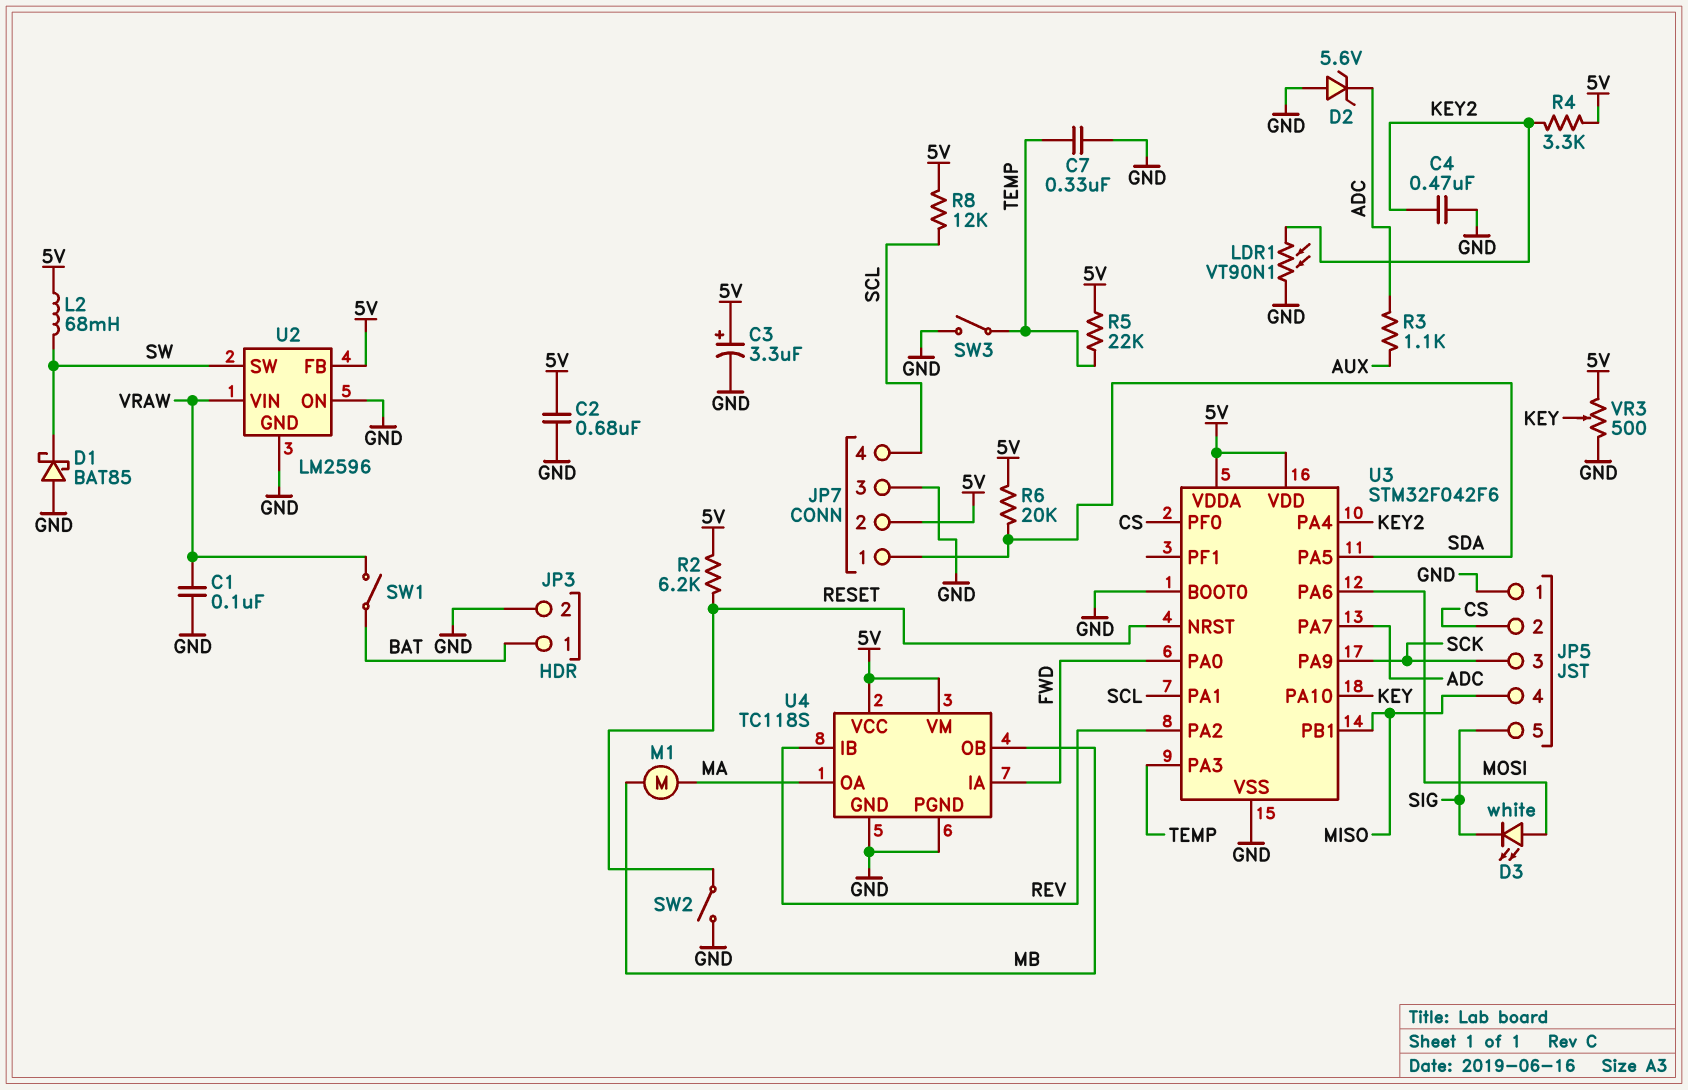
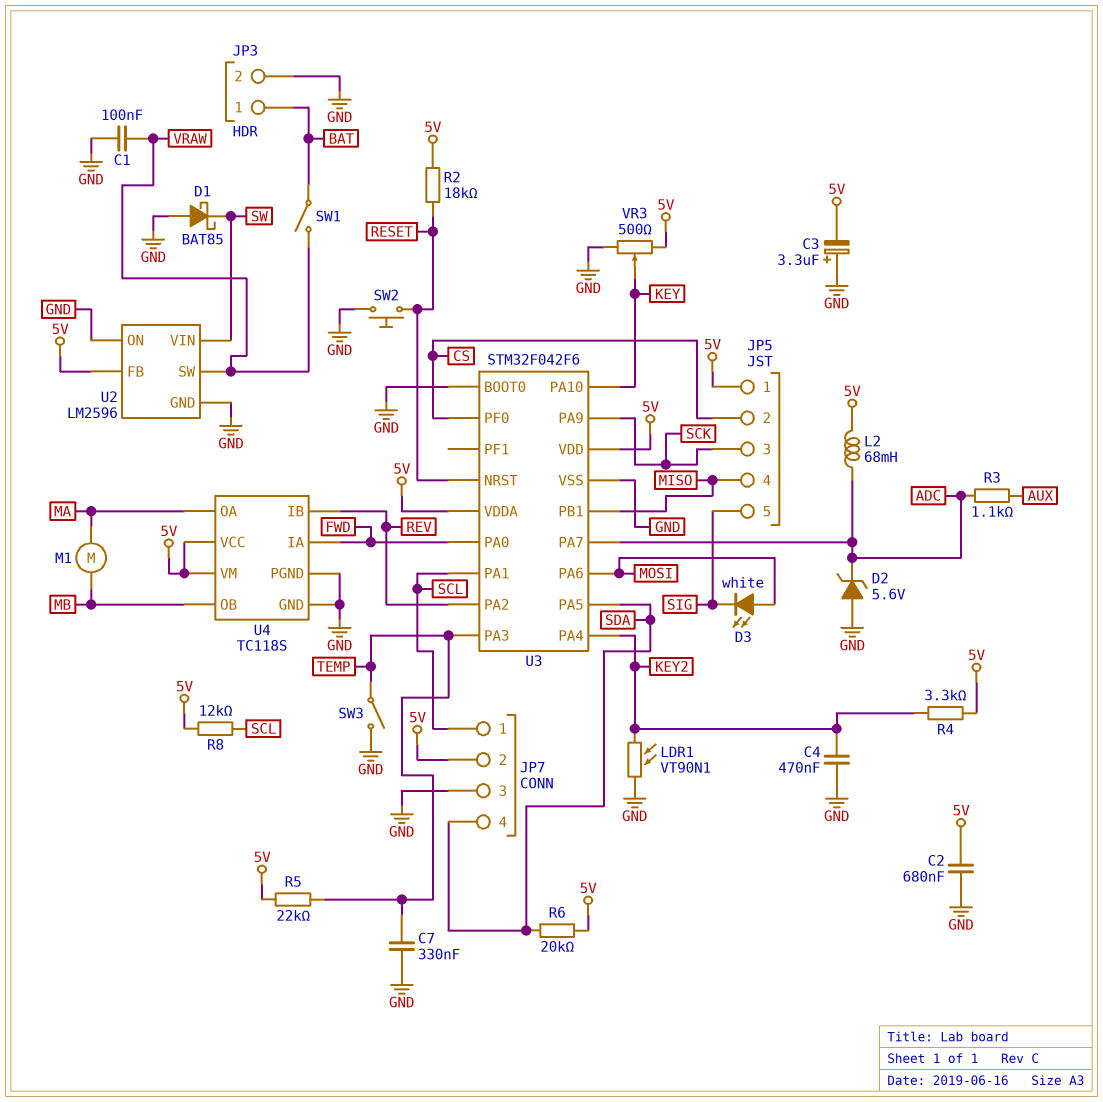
C3: 3.3uF (plus 5V, minus GND) -> 3.3uF (plus GND, minus 5V)
JP5 pin 1: GND -> 5V
JP7 pin 1: SDA -> SCL
JP7 pin 4: SCL -> SDA
L2: 68mH (5V, SW) -> 68mH (5V, ADC)
R2: 6.2k (5V, RESET) -> 18k (5V, RESET)
SW2: switch (GND, RESET) -> button (GND, RESET)
U2 pin SW: SW -> VRAW
U2 pin VIN: VRAW -> SW

